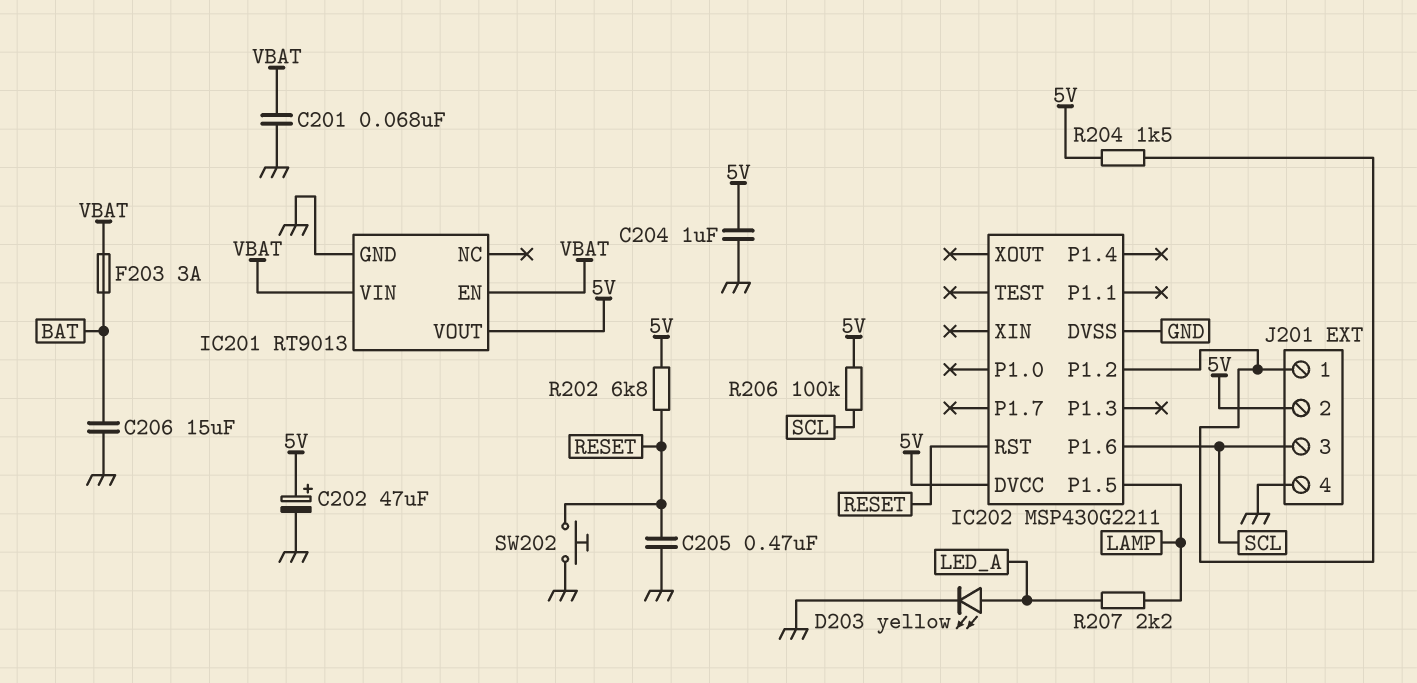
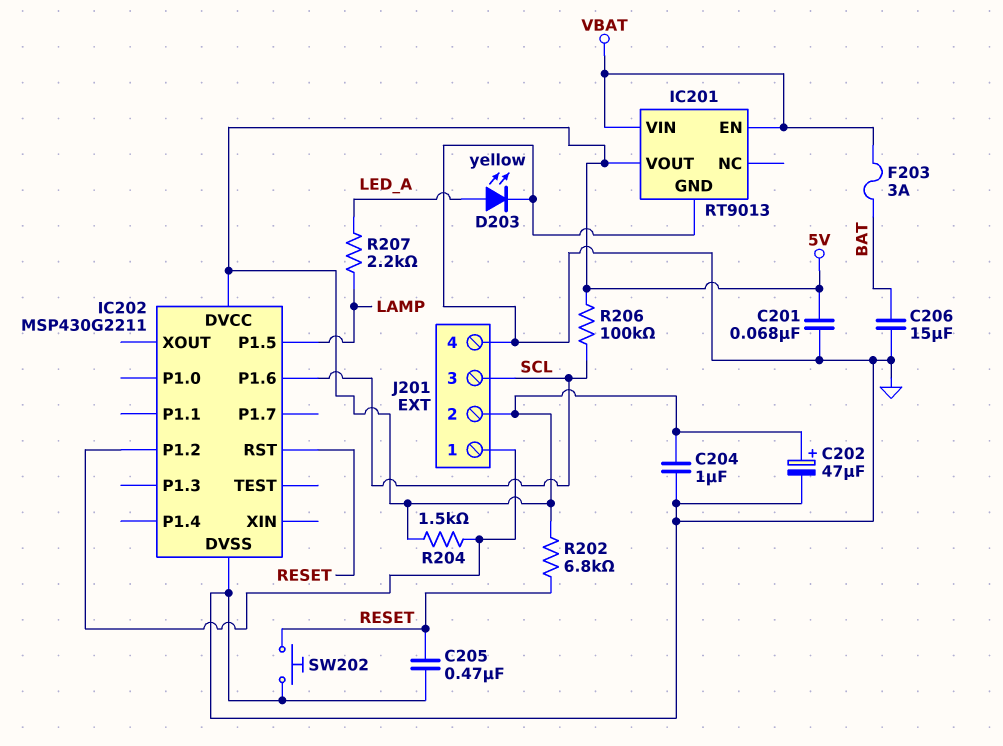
C201: 68nF (GND, VBAT) -> 68nF (5V, GND)

